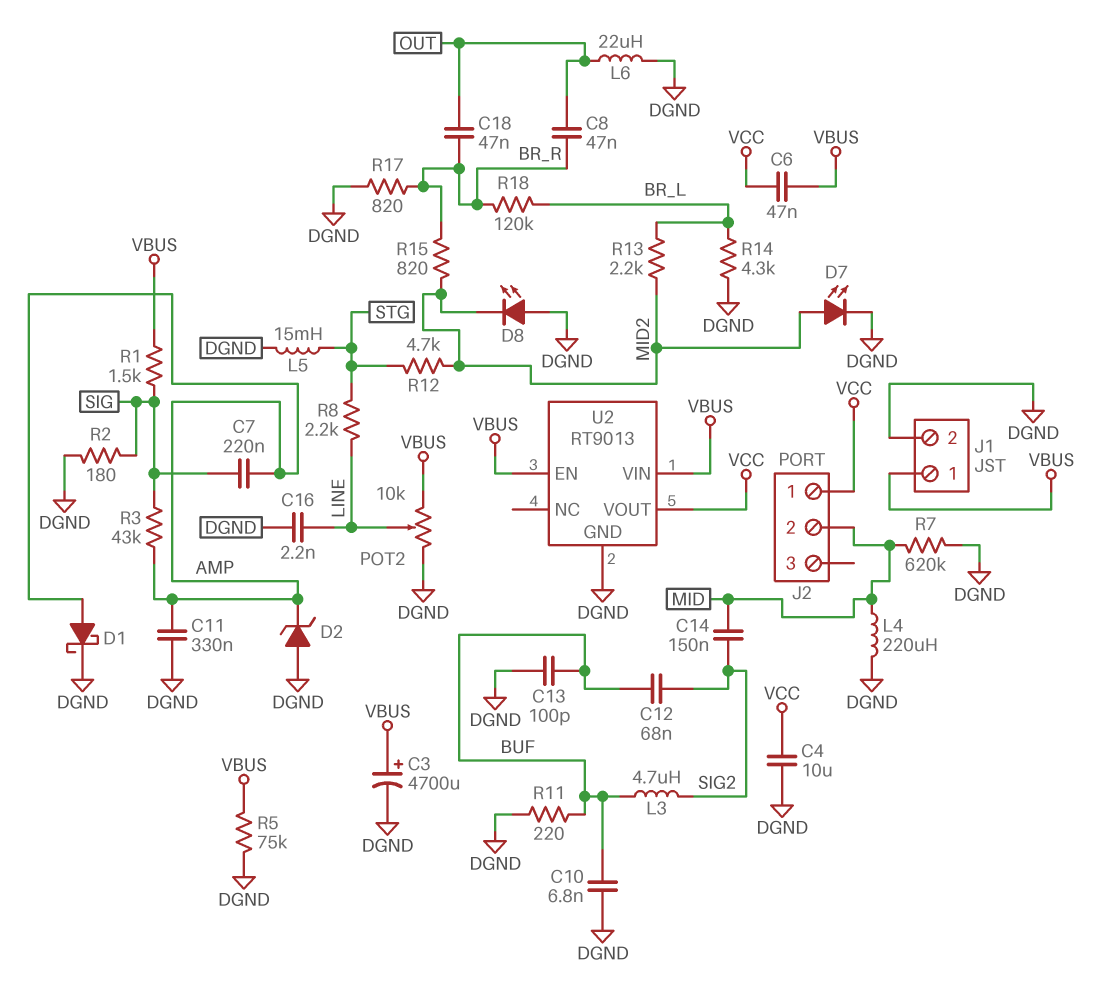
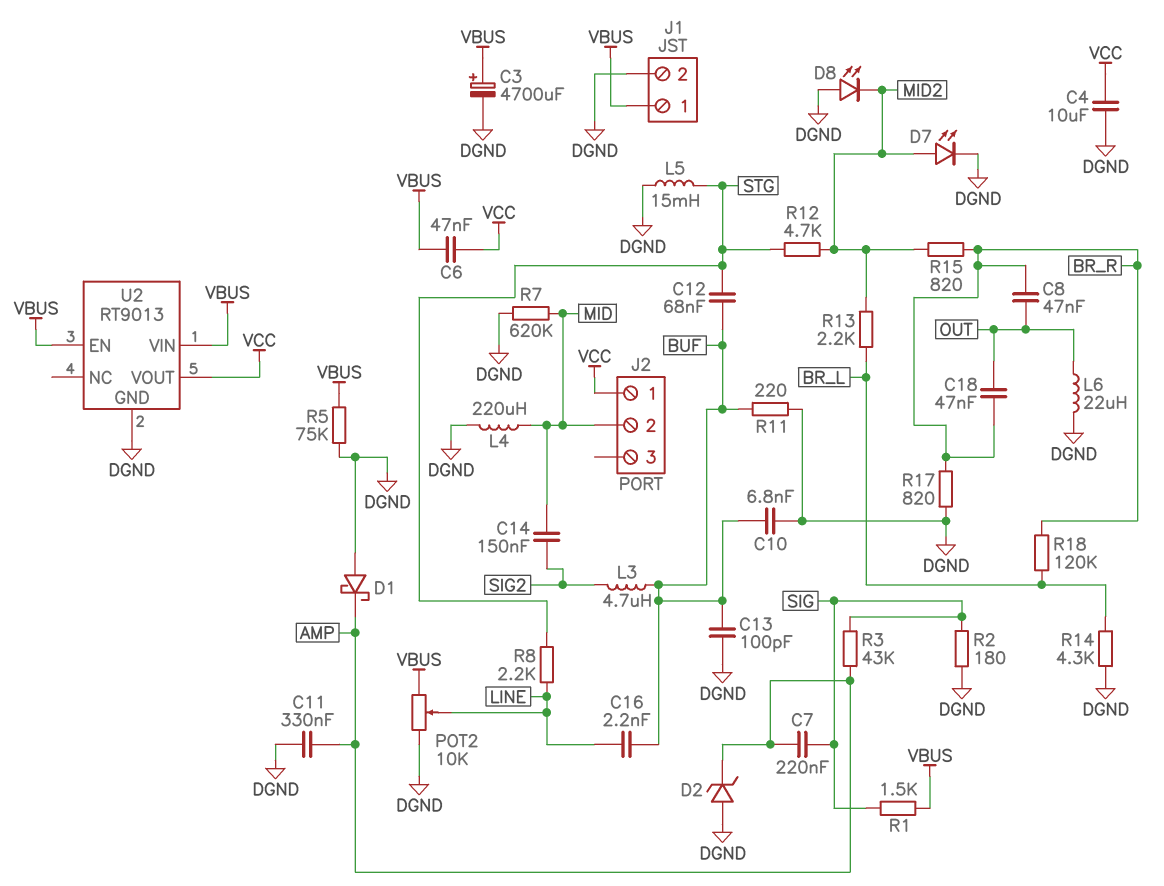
C12: 68nF (BUF, SIG2) -> 68nF (BUF, STG)
C16: 2.2nF (DGND, LINE) -> 2.2nF (BUF, LINE)
D1: schottky (A AMP, K DGND) -> schottky (A DGND, K AMP)

